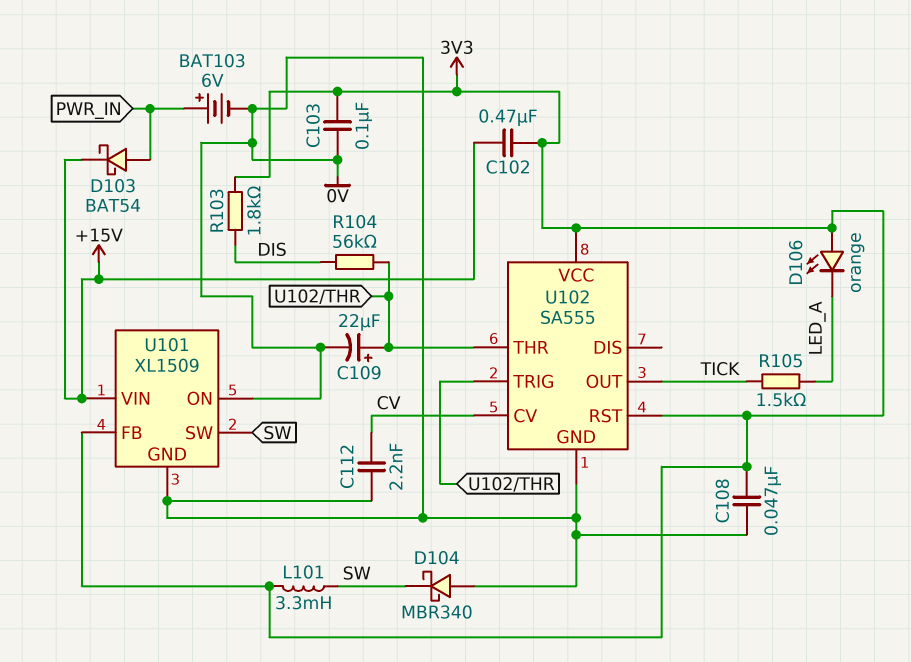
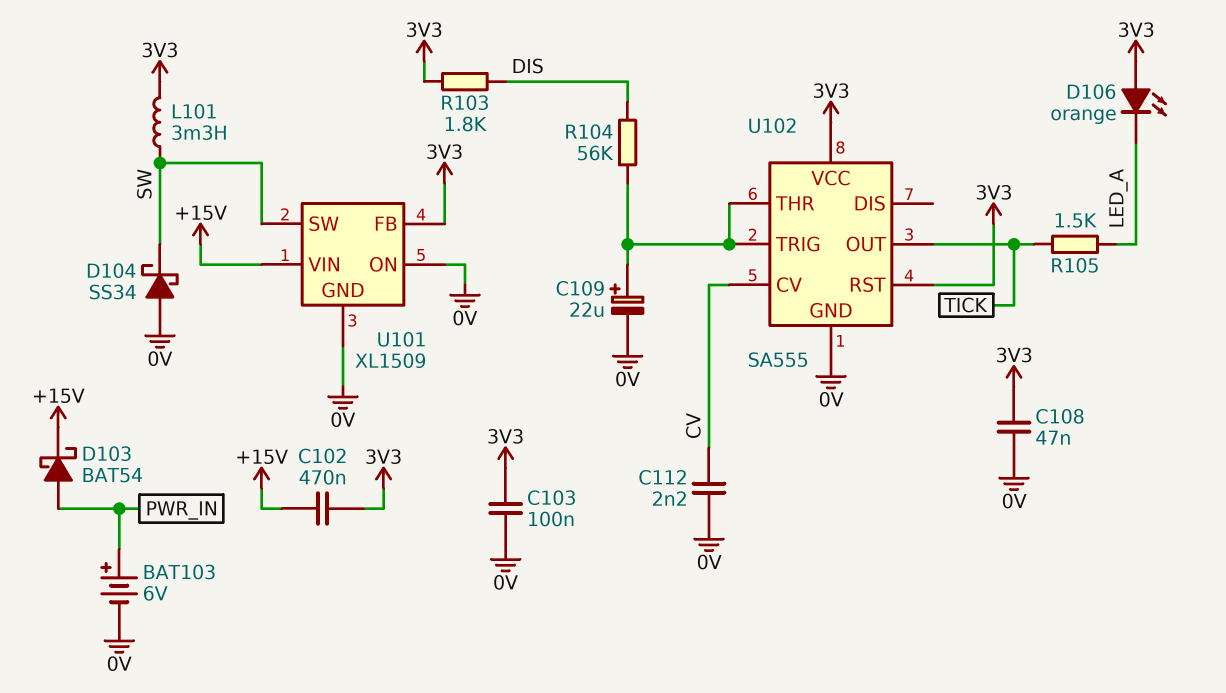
D104: schottky MBR340 (A 0V, K SW) -> schottky SS34 (A 0V, K SW)

